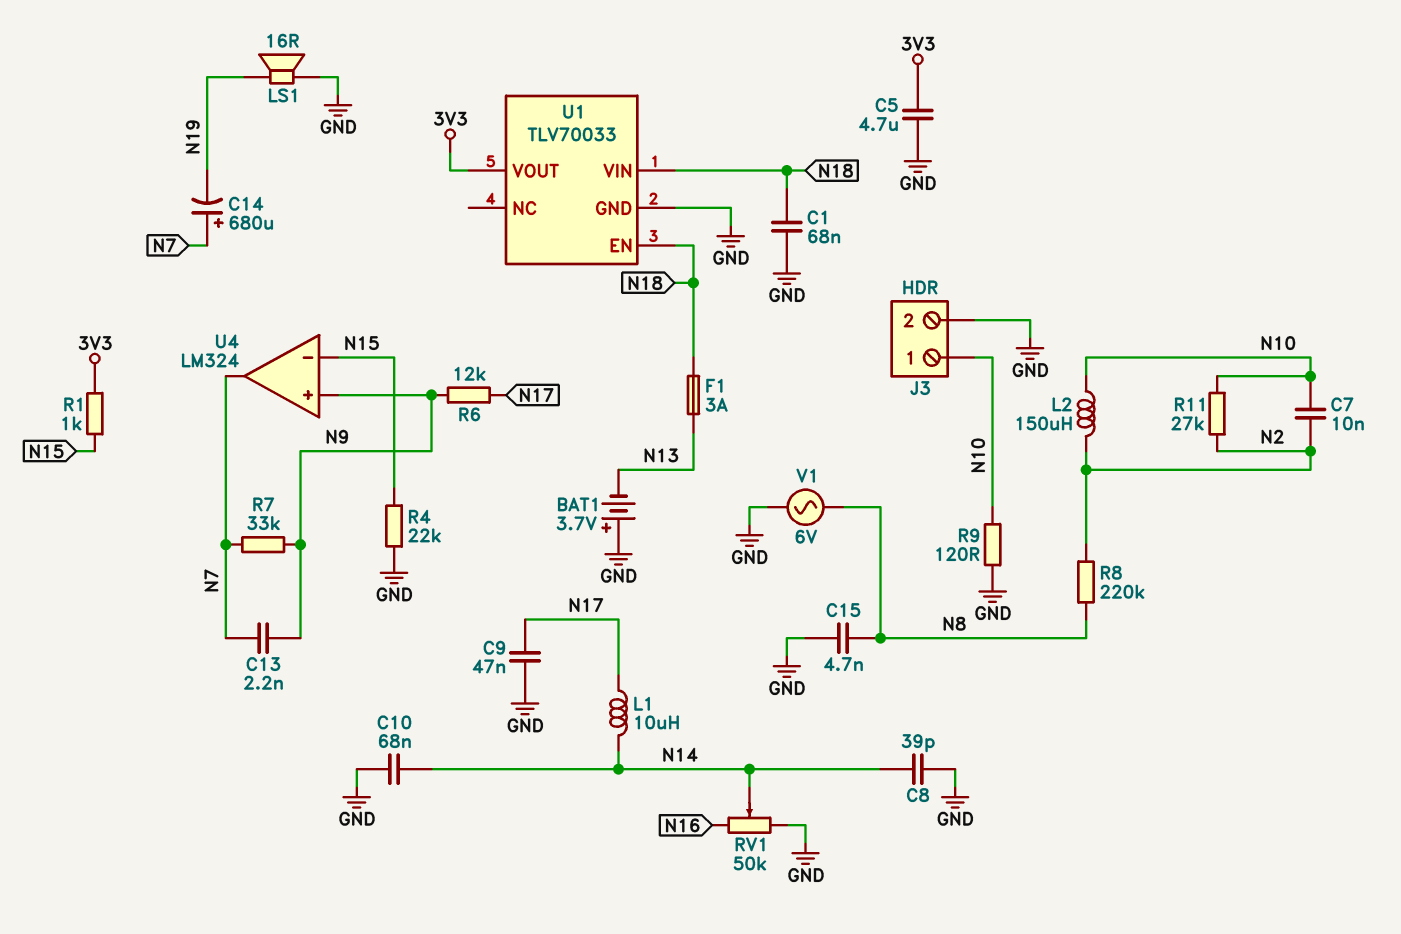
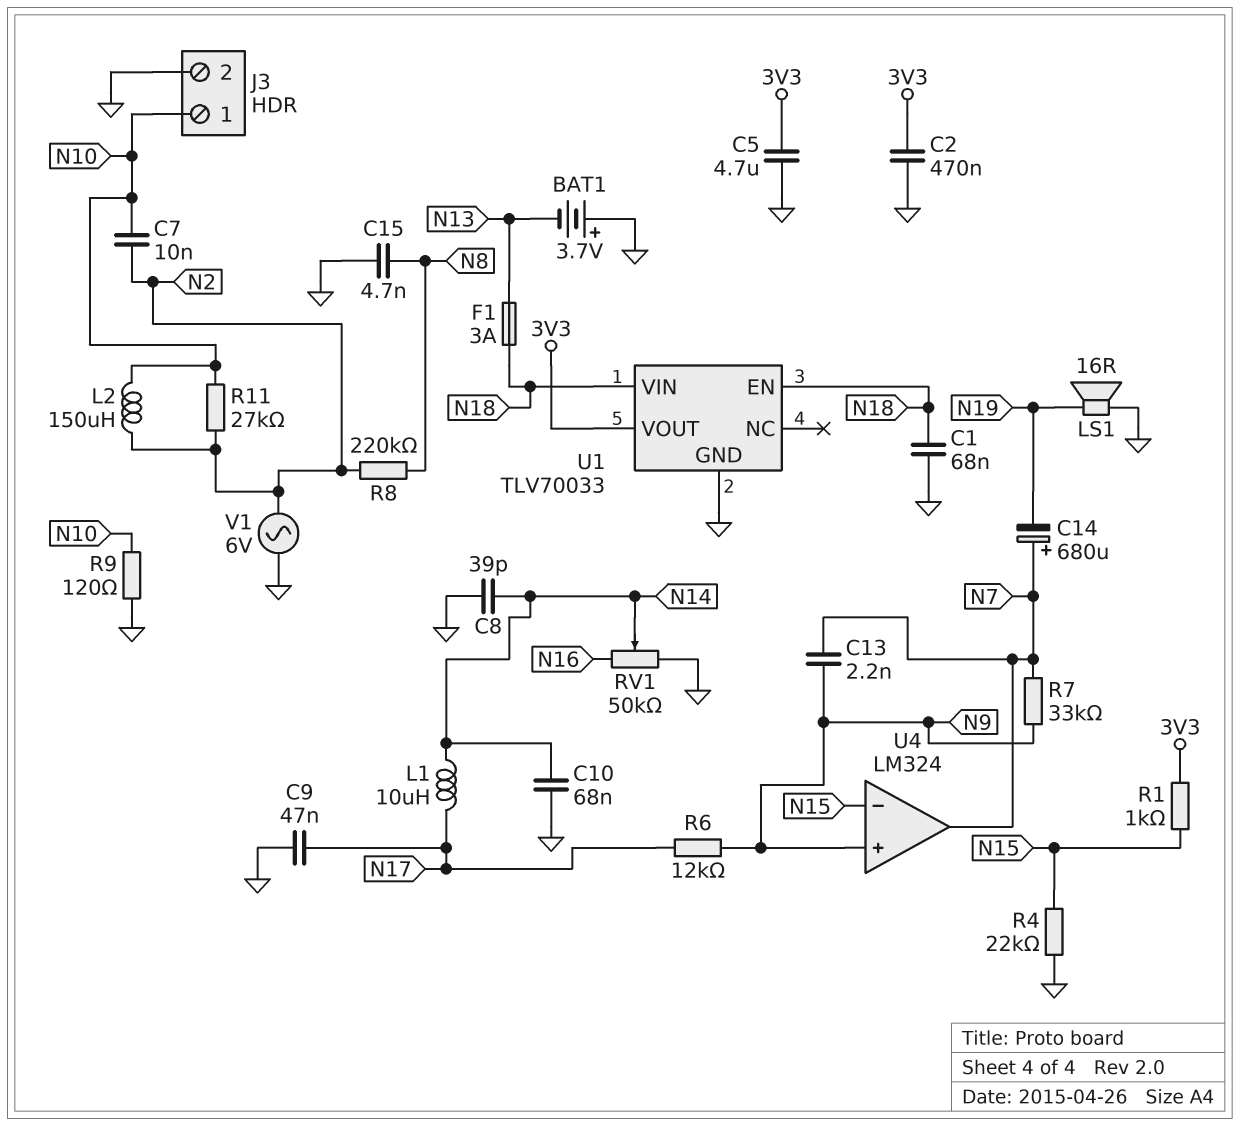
C2: none -> 470nF (3V3, GND)
V1: AC 6V (GND, N8) -> AC 6V (GND, N2)

